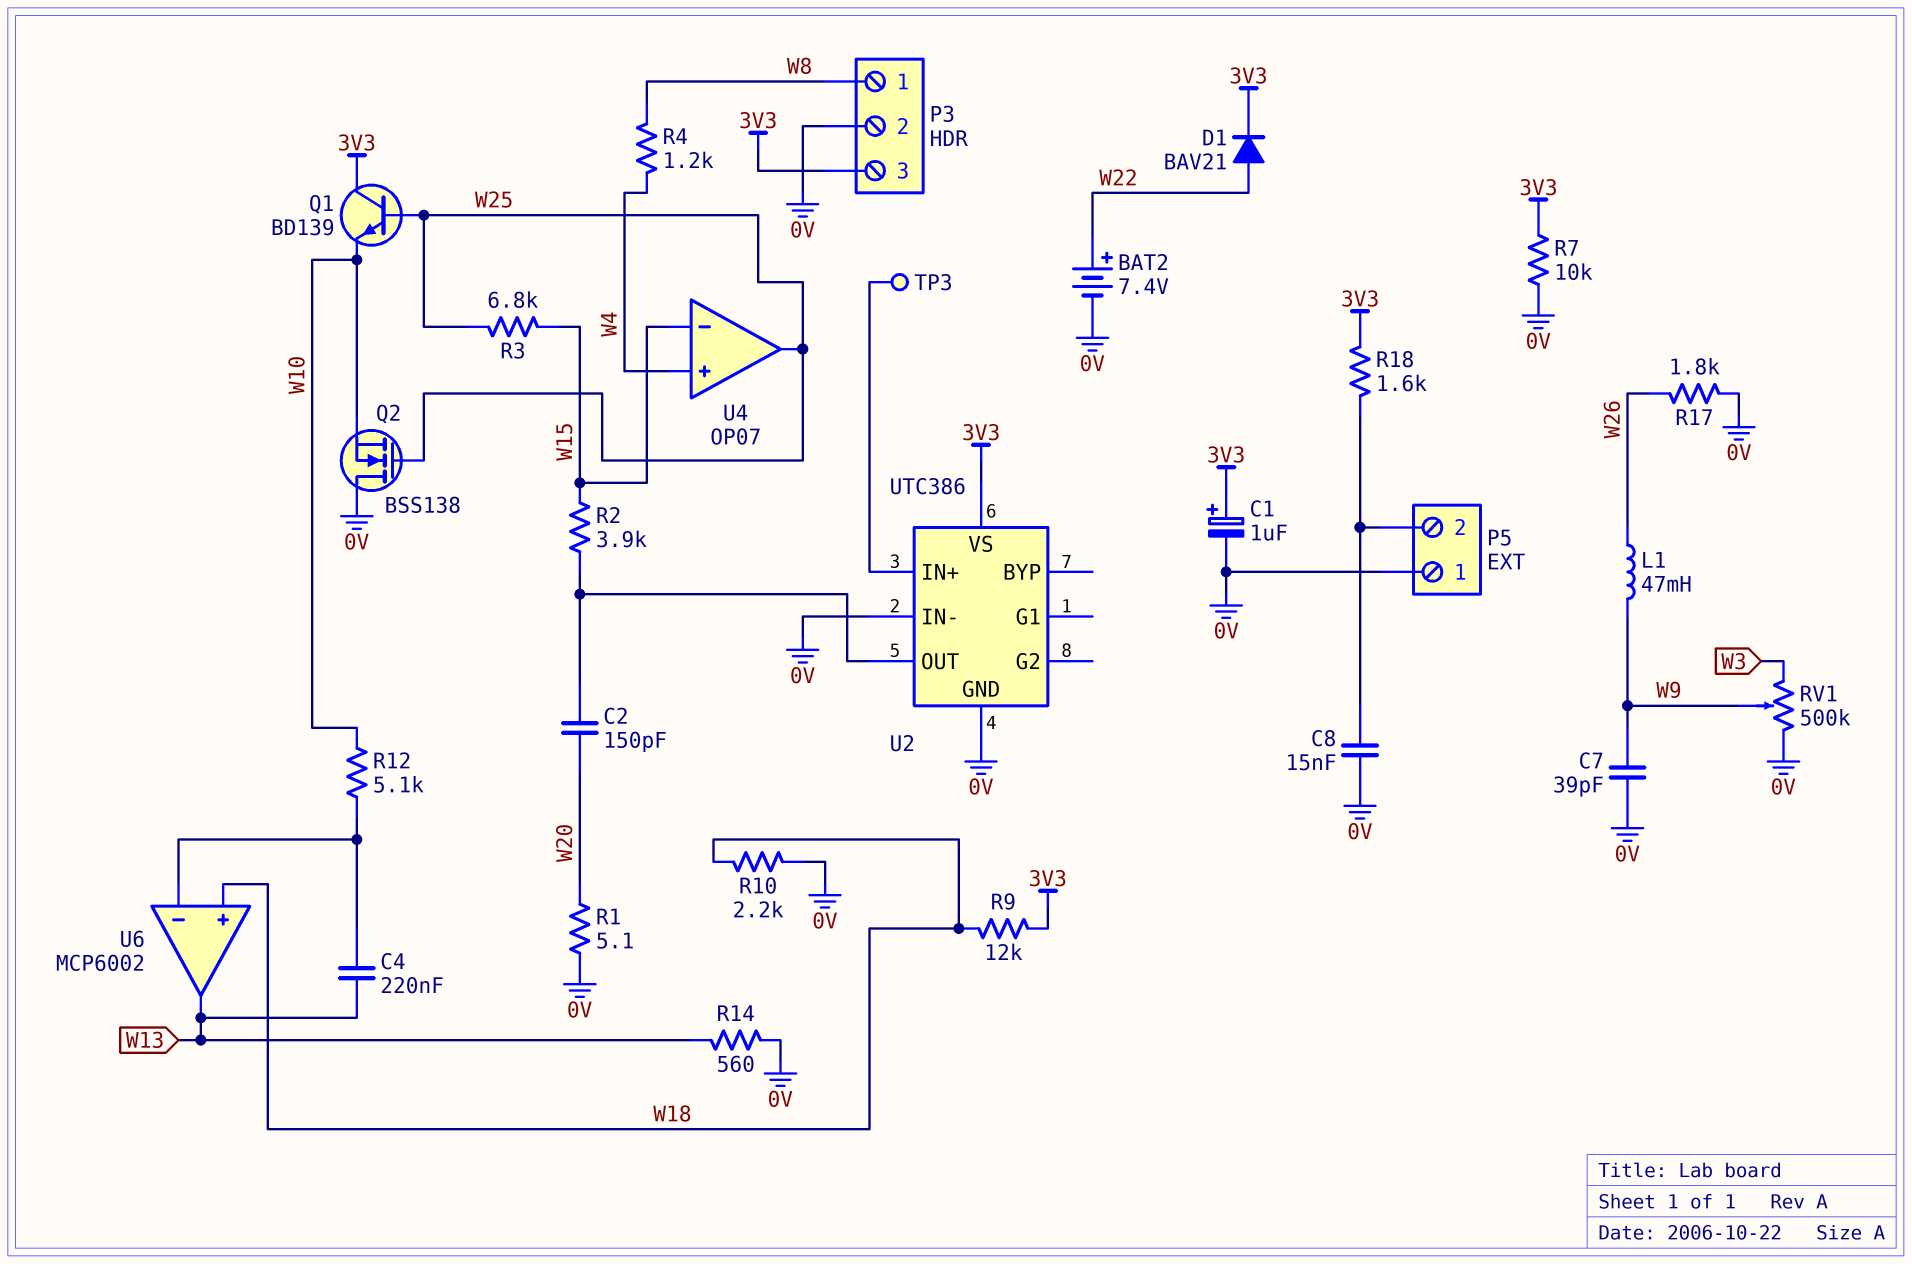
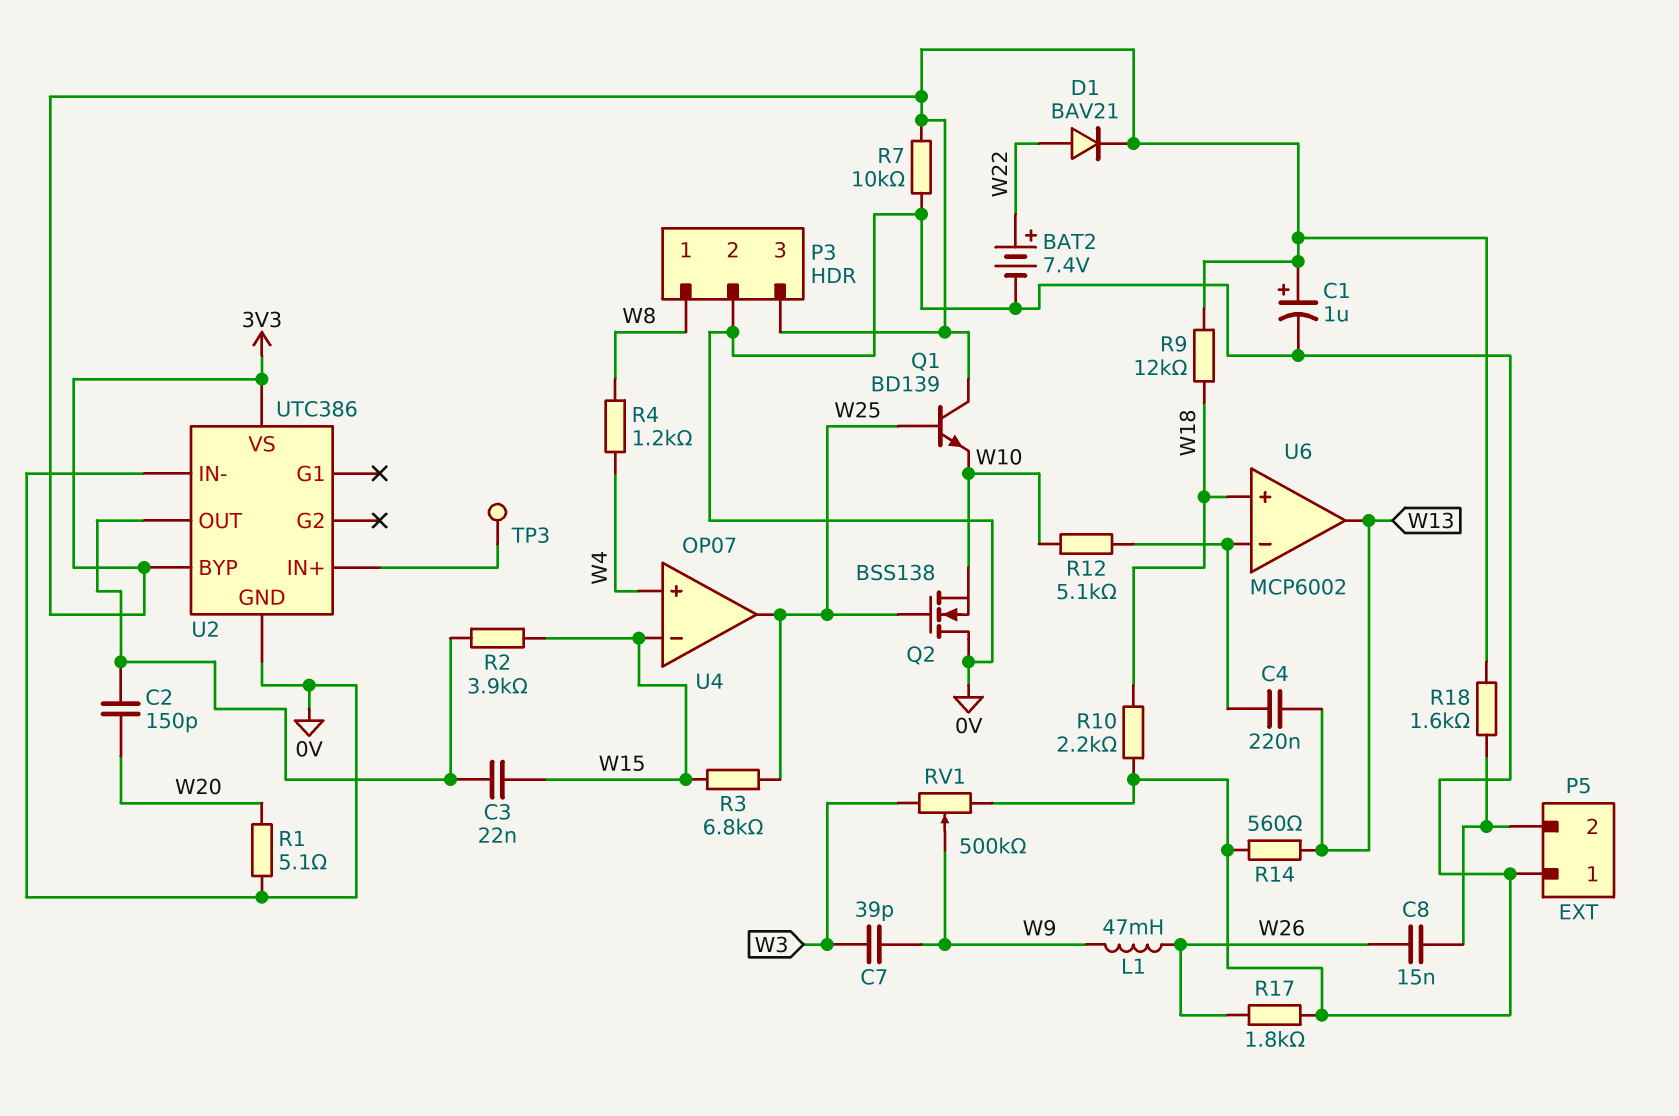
C3: none -> 22nF (U2/OUT, W15)
C7: 39pF (0V, W9) -> 39pF (W3, W9)
C8: 15nF (0V, P5/2) -> 15nF (P5/2, W26)
U2 pin BYP: none -> 3V3

